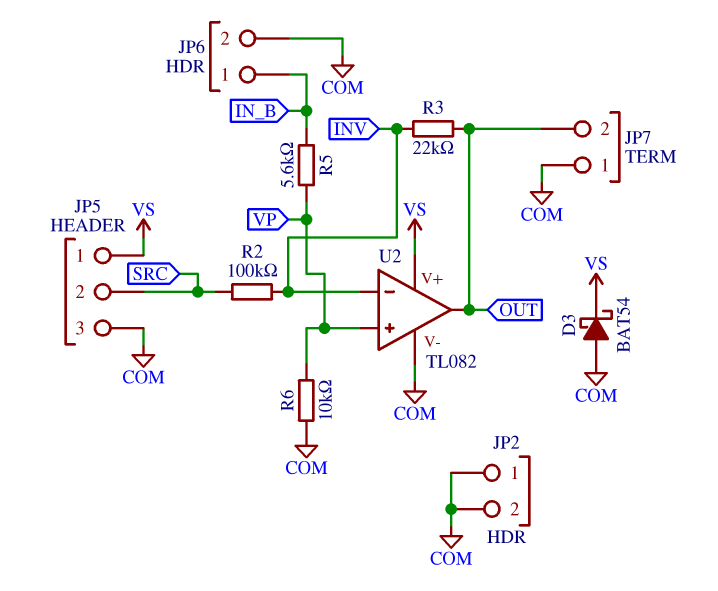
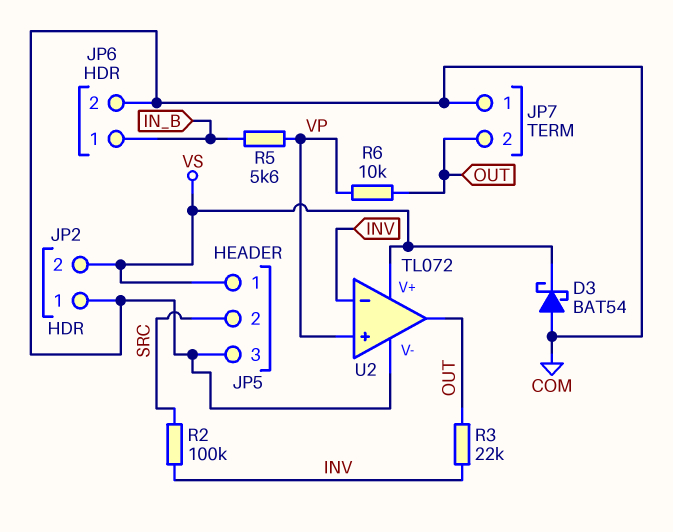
JP2 pin 2: COM -> VS
R6: 10k (COM, VP) -> 10k (OUT, VP)
U2: TL082 -> TL072

